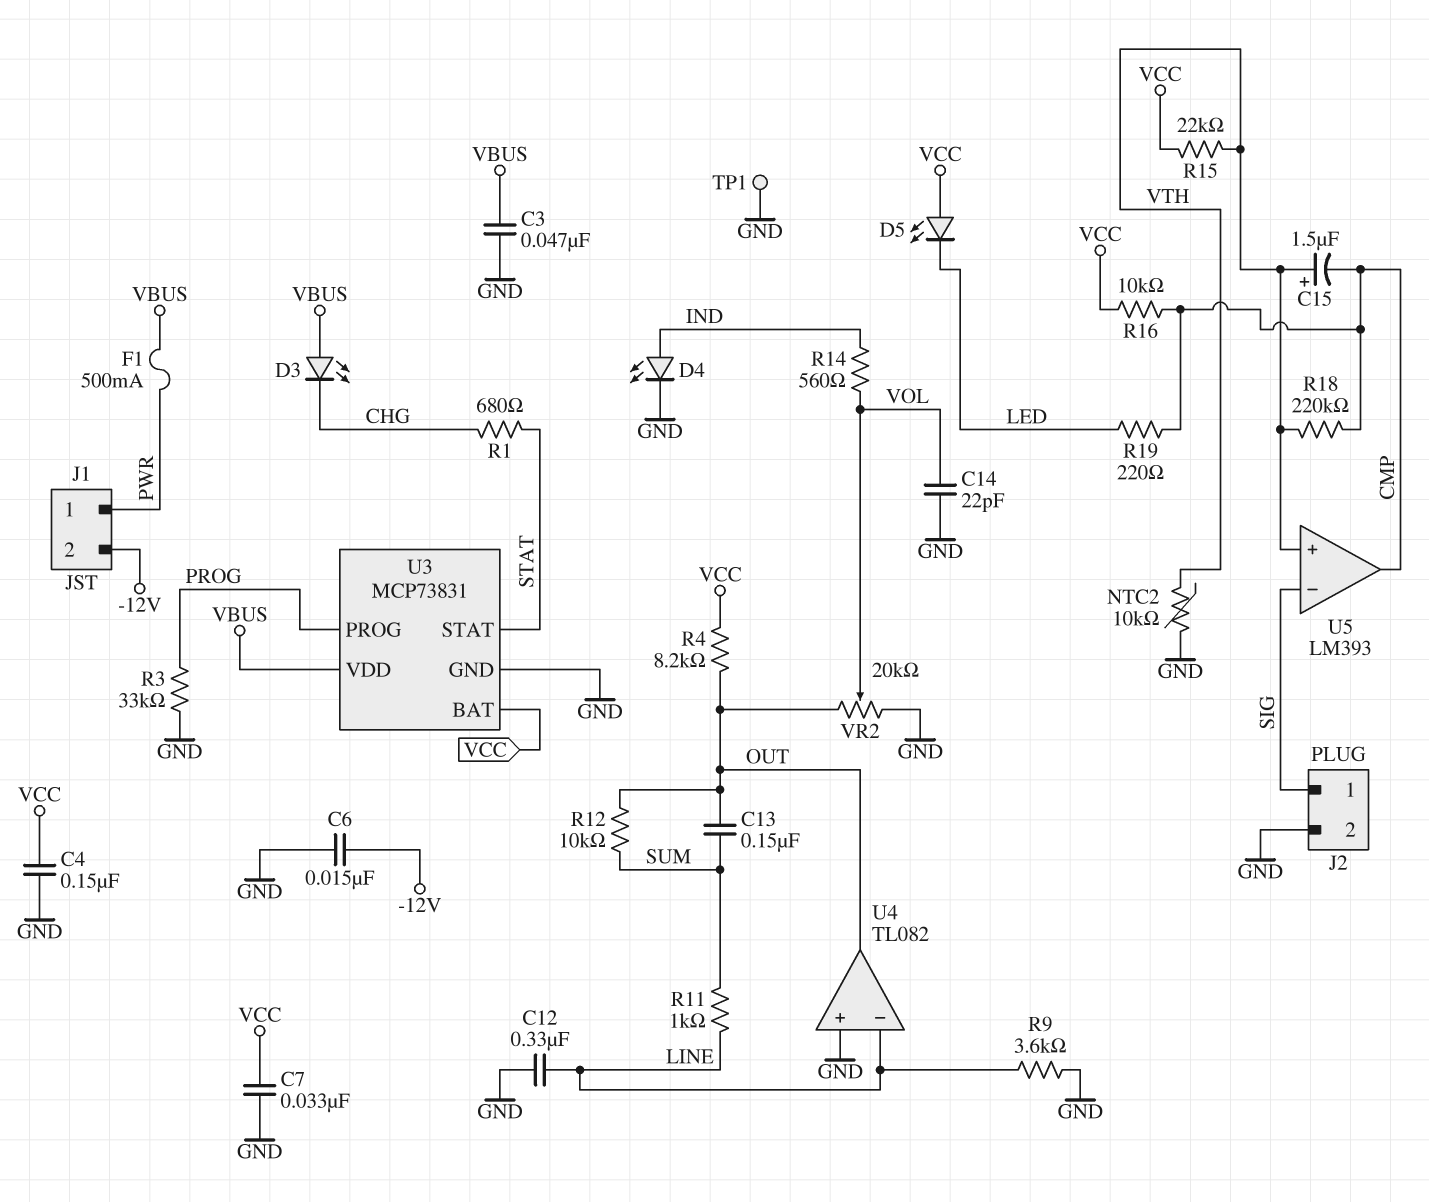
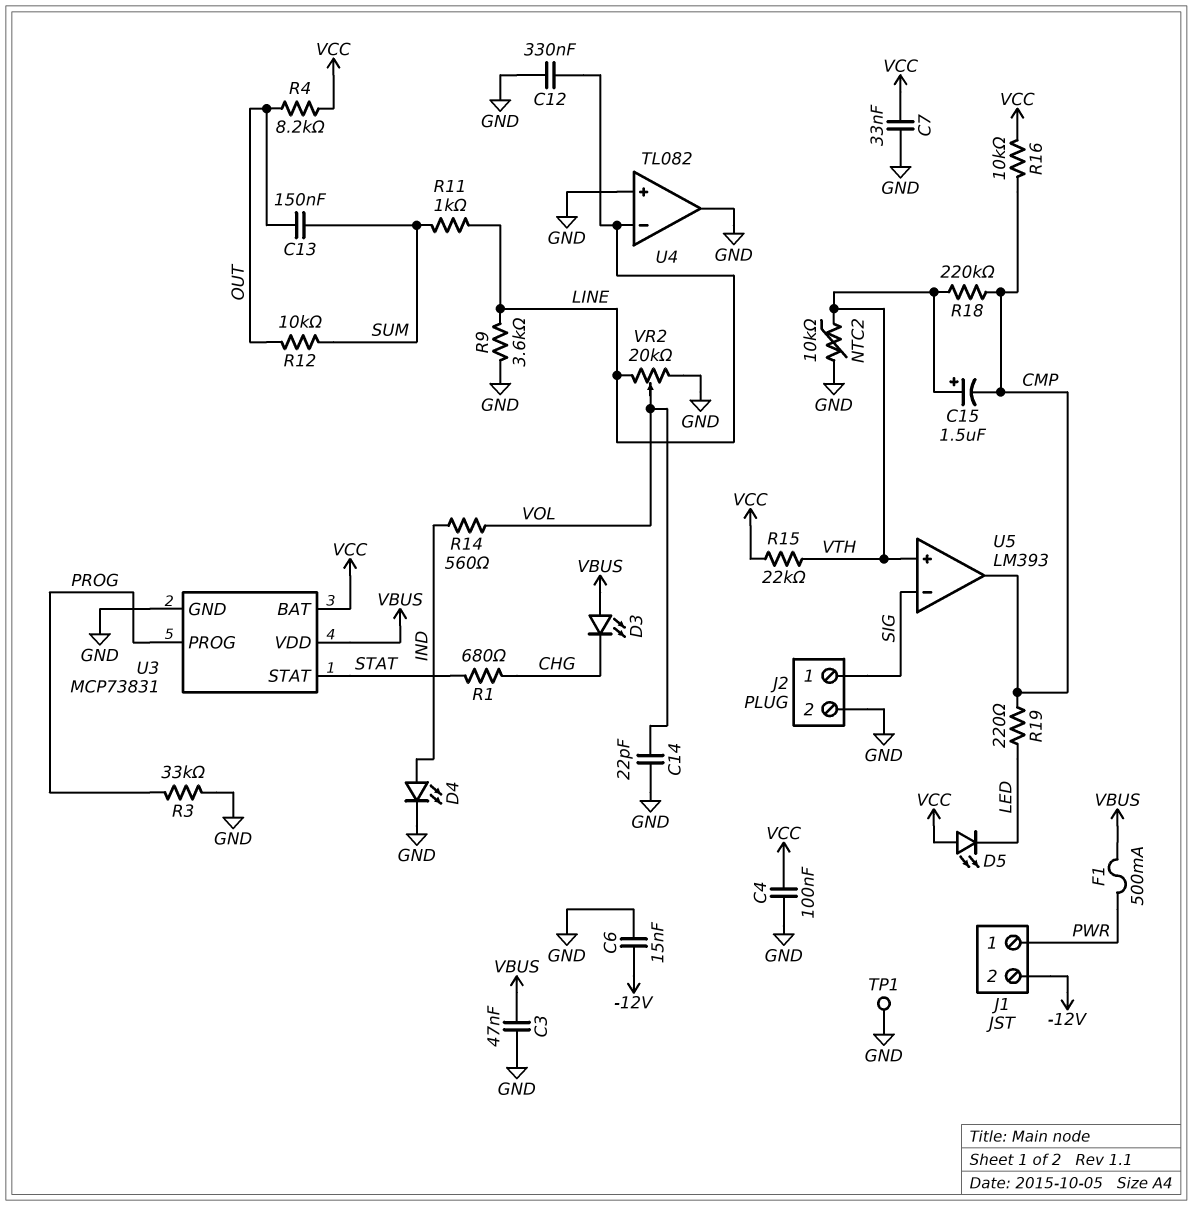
C4: 150nF (GND, VCC) -> 100nF (GND, VCC)
U4 pin out: OUT -> GND
VR2: 20k (GND, OUT, wiper VOL) -> 20k (GND, LINE, wiper VOL)

